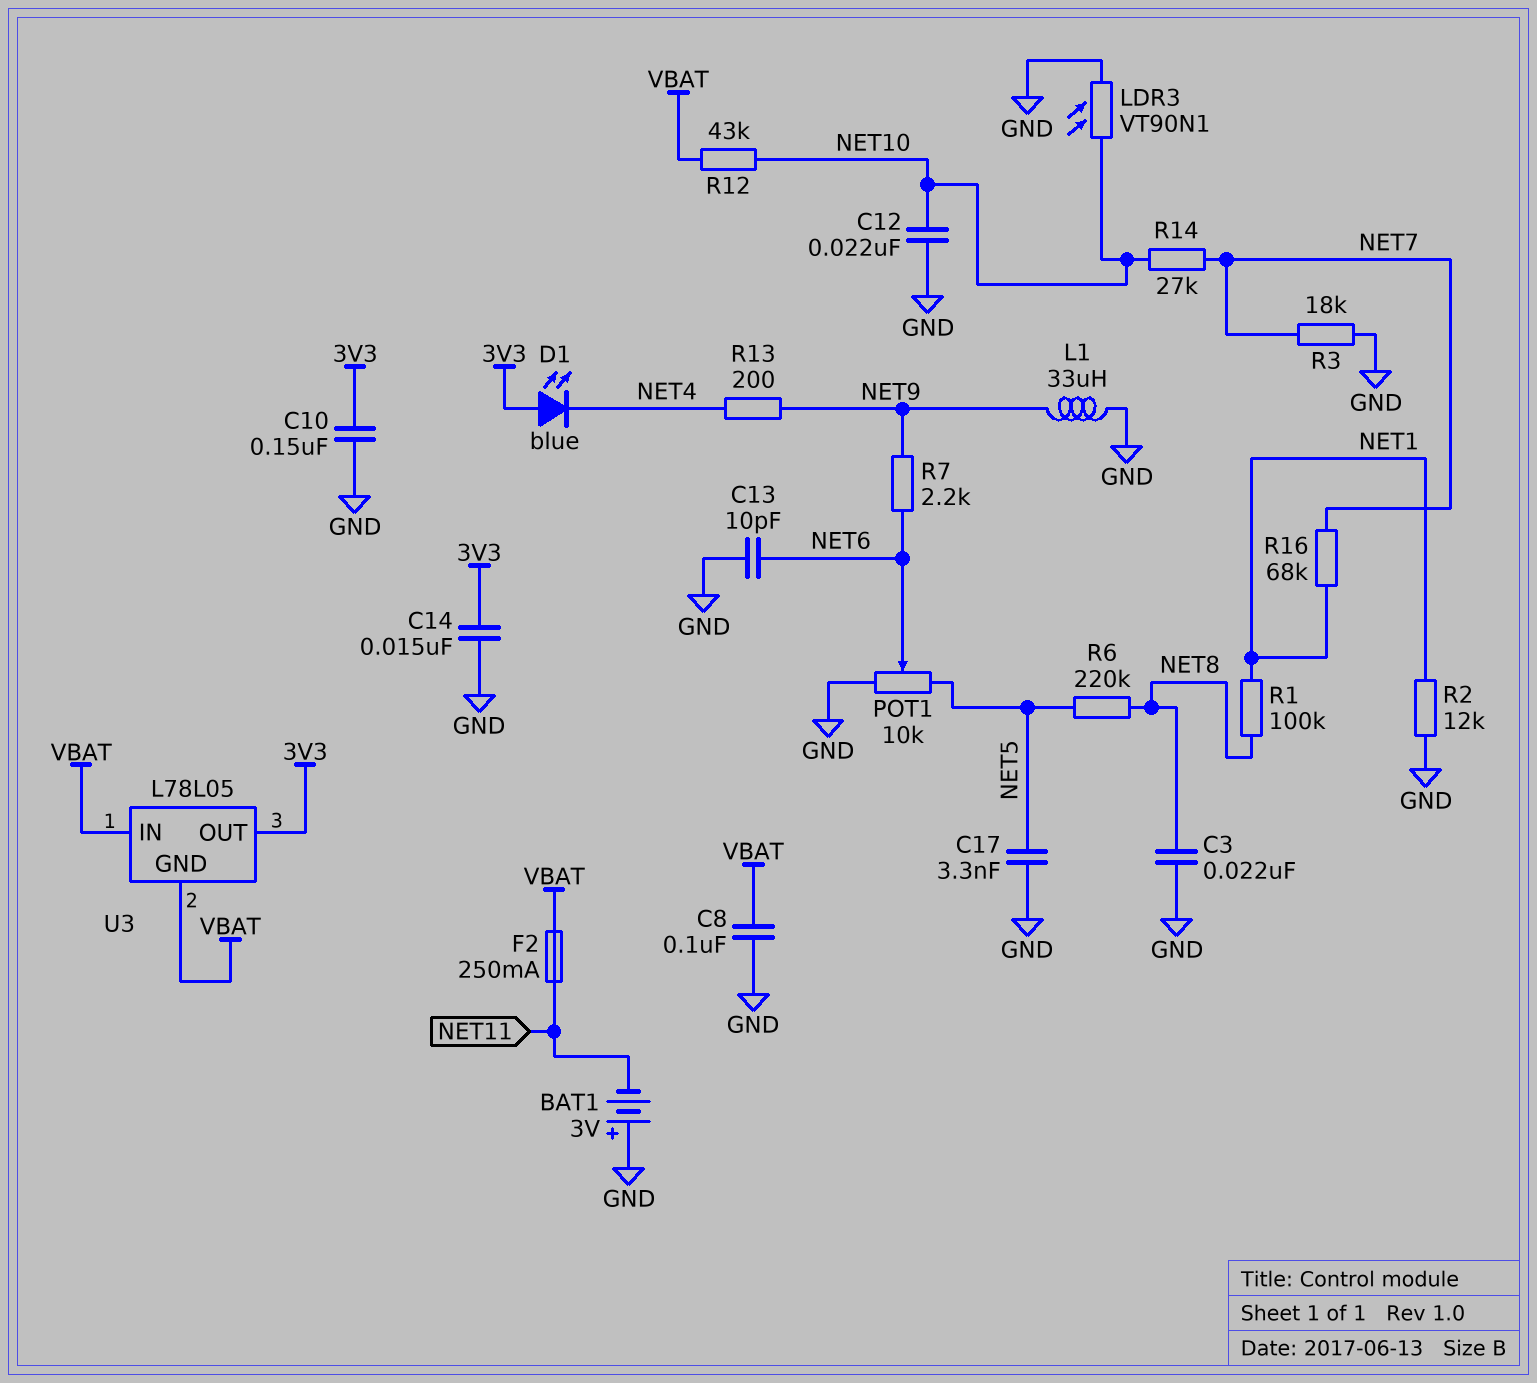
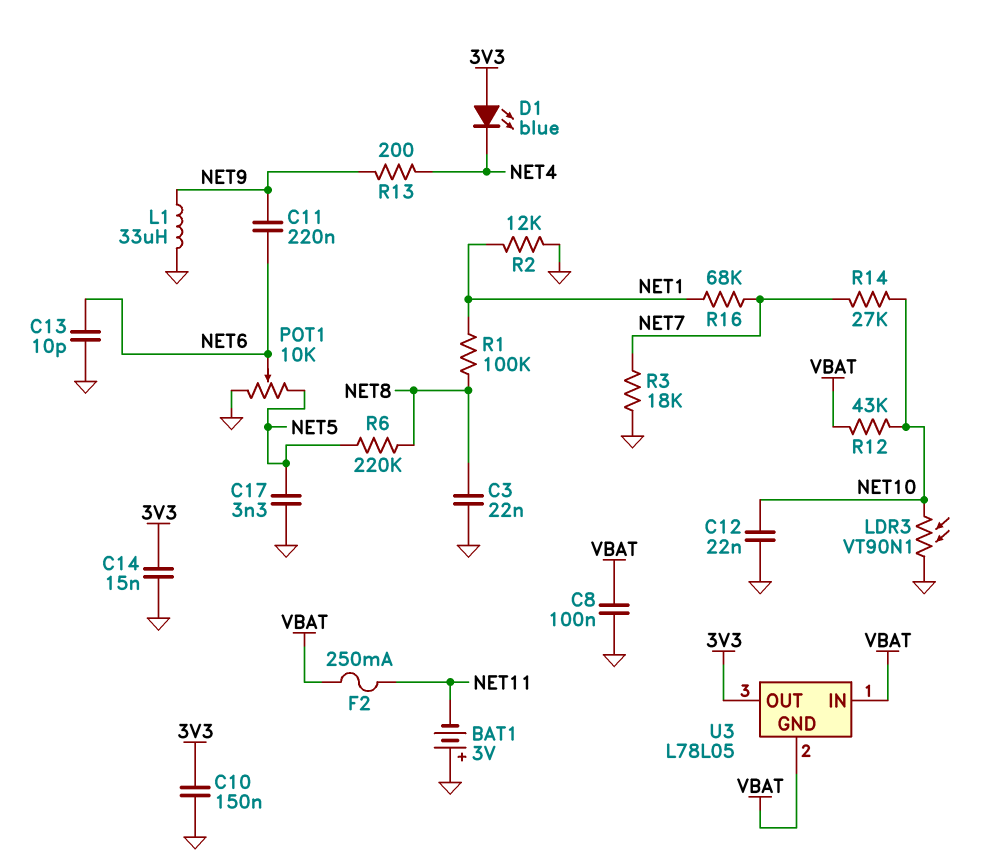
C11: none -> 220nF (NET6, NET9)
R7: 2.2k (NET6, NET9) -> none

